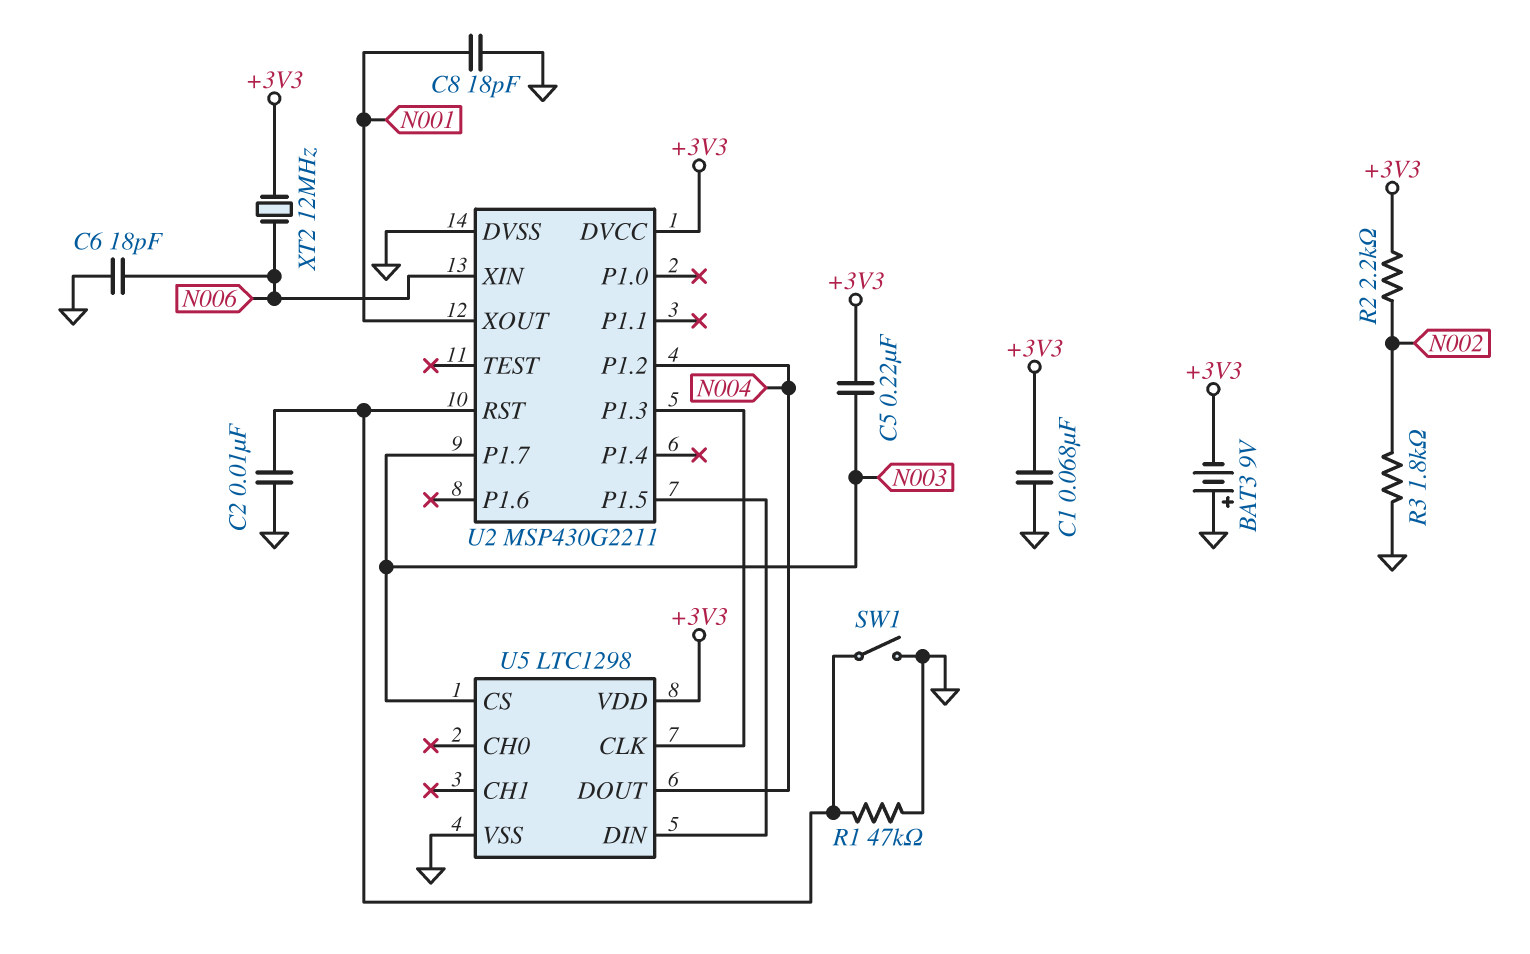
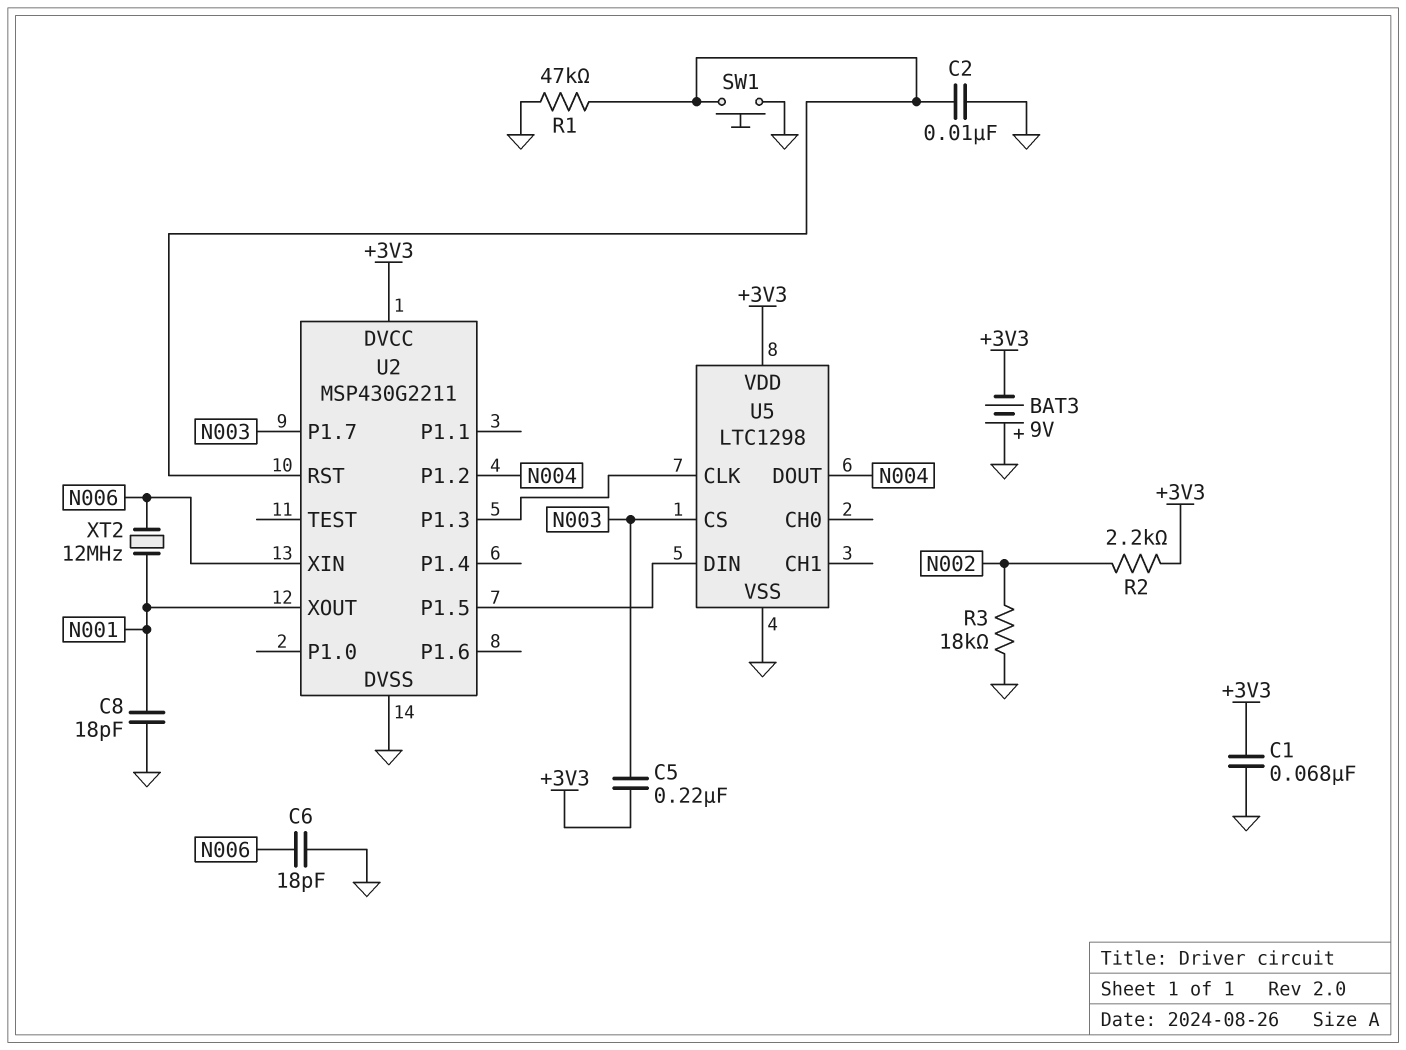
R3: 1.8k (GND, N002) -> 18k (GND, N002)
SW1: switch (GND, U2/RST) -> button (GND, U2/RST)
XT2: 12MHz (+3V3, N006) -> 12MHz (N001, N006)

